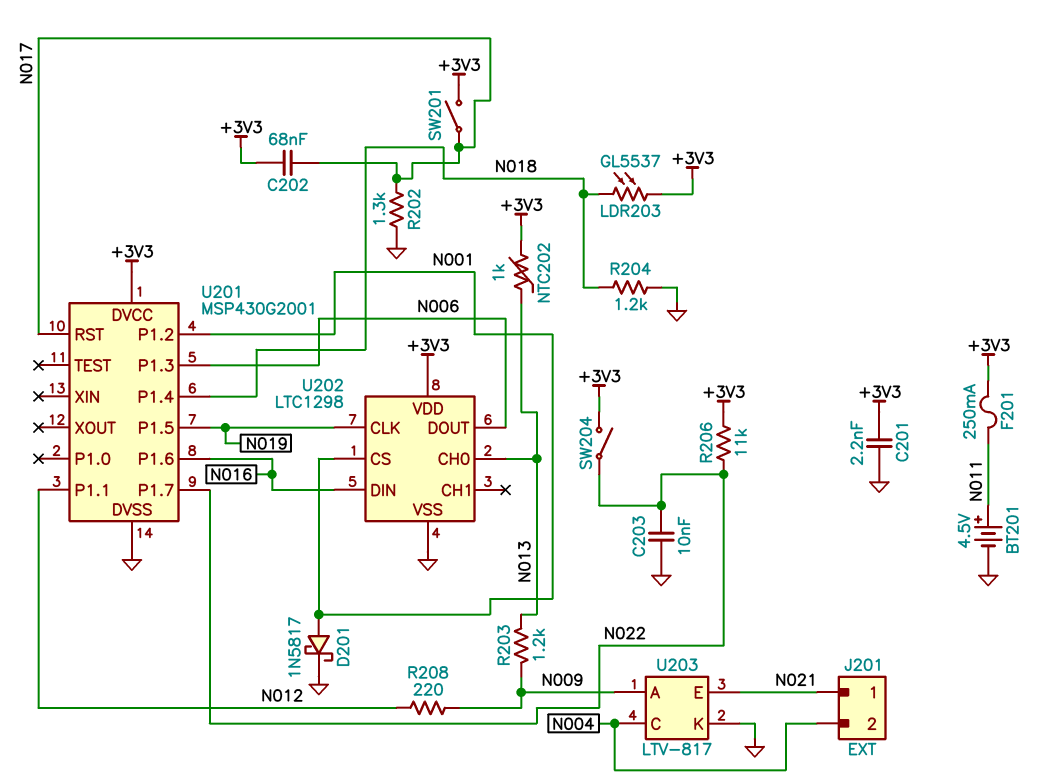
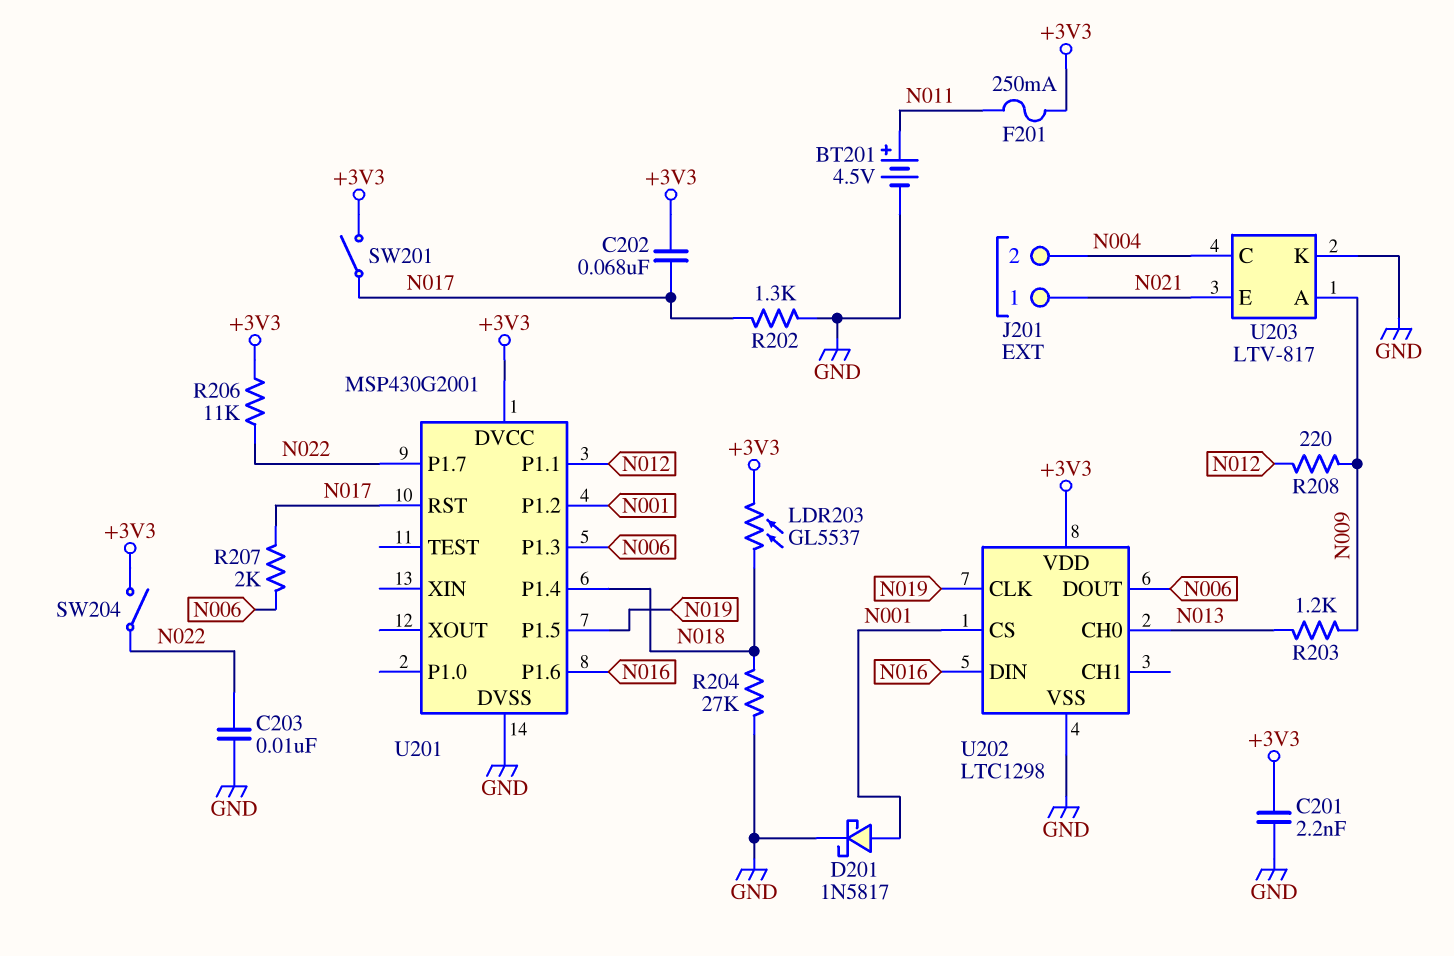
NTC202: 1k (+3V3, N013) -> none
R204: 1.2k (GND, N018) -> 27k (GND, N018)
R207: none -> 2k (N006, N017)

